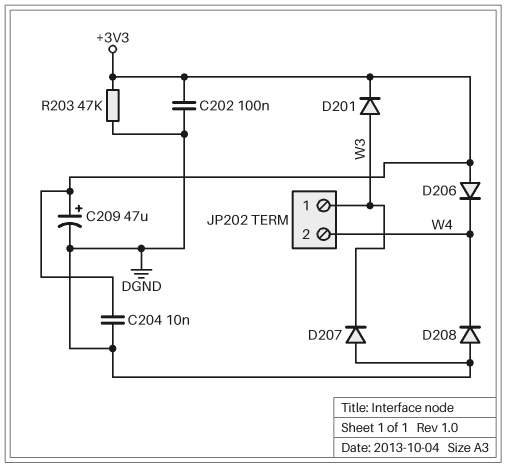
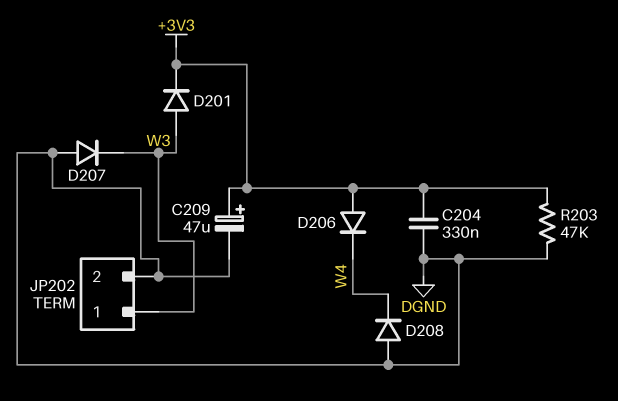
C202: 100nF (+3V3, DGND) -> none
C204: 10nF (+3V3, DGND) -> 330nF (+3V3, DGND)
JP202 pin 2: W4 -> DGND

